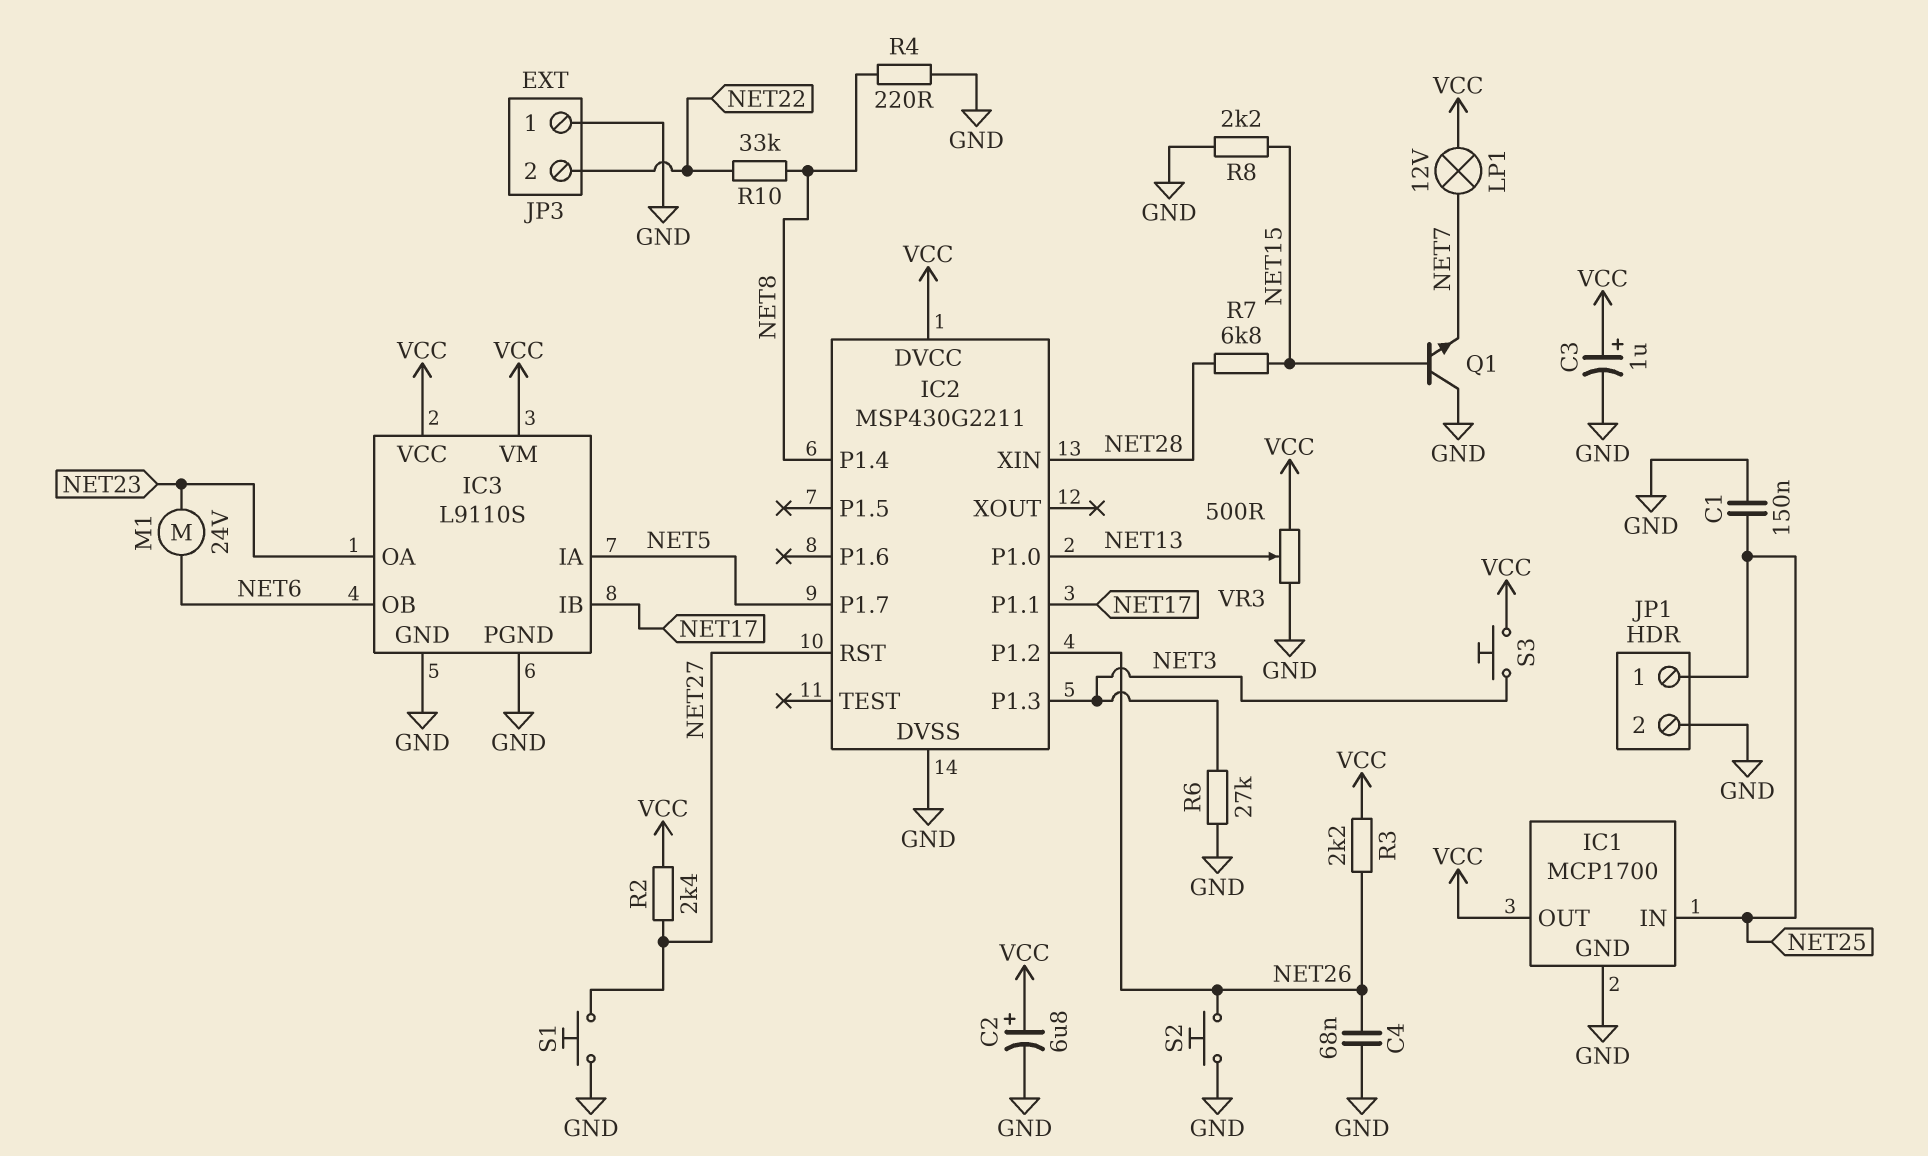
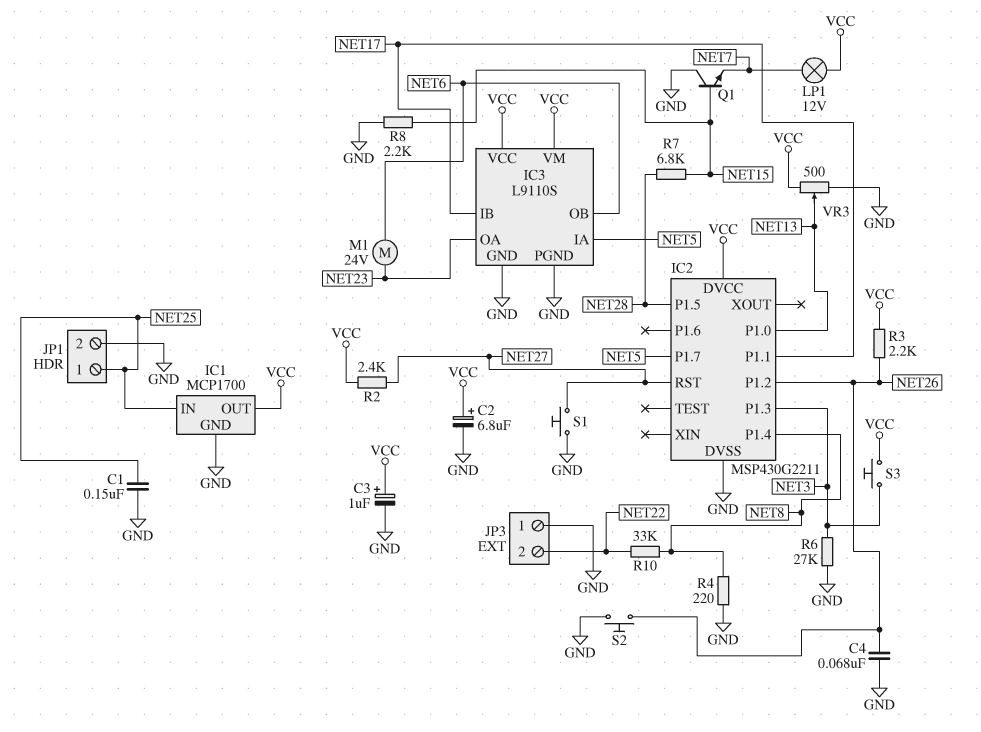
IC2 pin P1.5: none -> NET28
IC2 pin XIN: NET28 -> none

